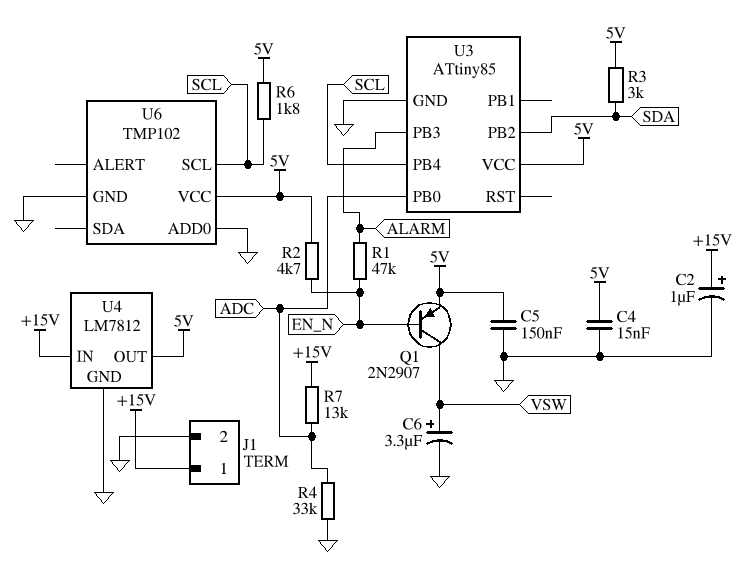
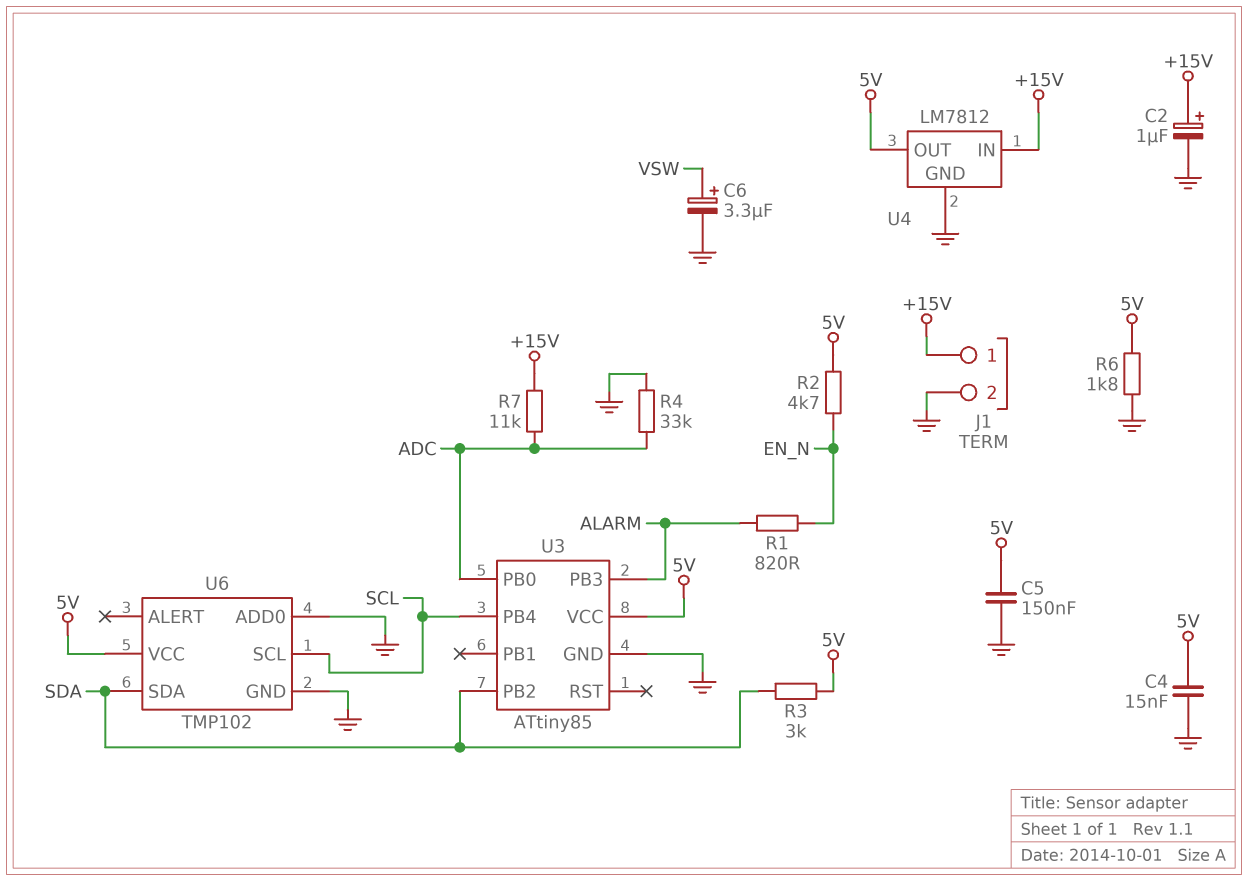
Q1: PNP 2N2907 (B EN_N, C VSW, E 5V) -> none
R1: 47k (ALARM, EN_N) -> 820 (ALARM, EN_N)
R6: 1.8k (5V, SCL) -> 1.8k (5V, GND)
R7: 13k (+15V, ADC) -> 11k (+15V, ADC)
U6 pin SDA: none -> SDA

